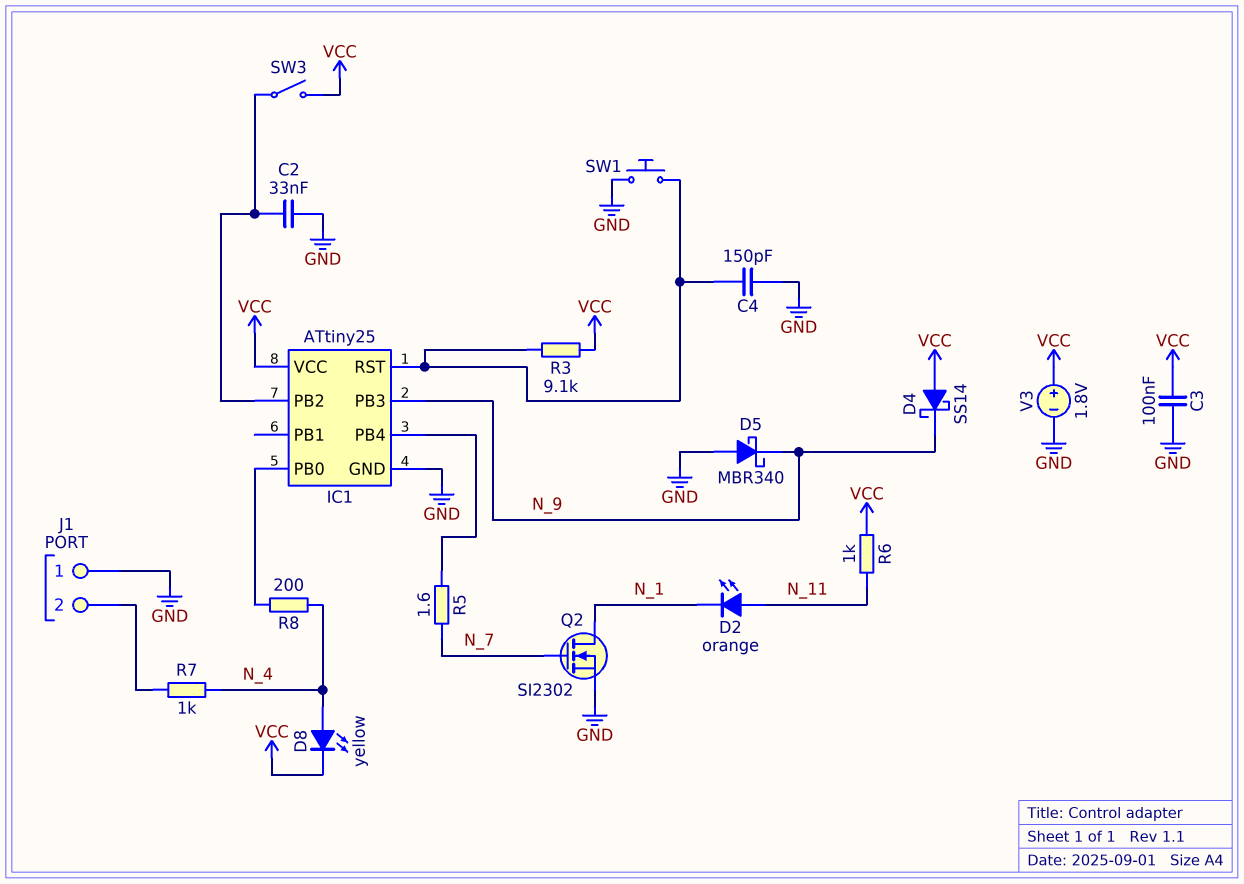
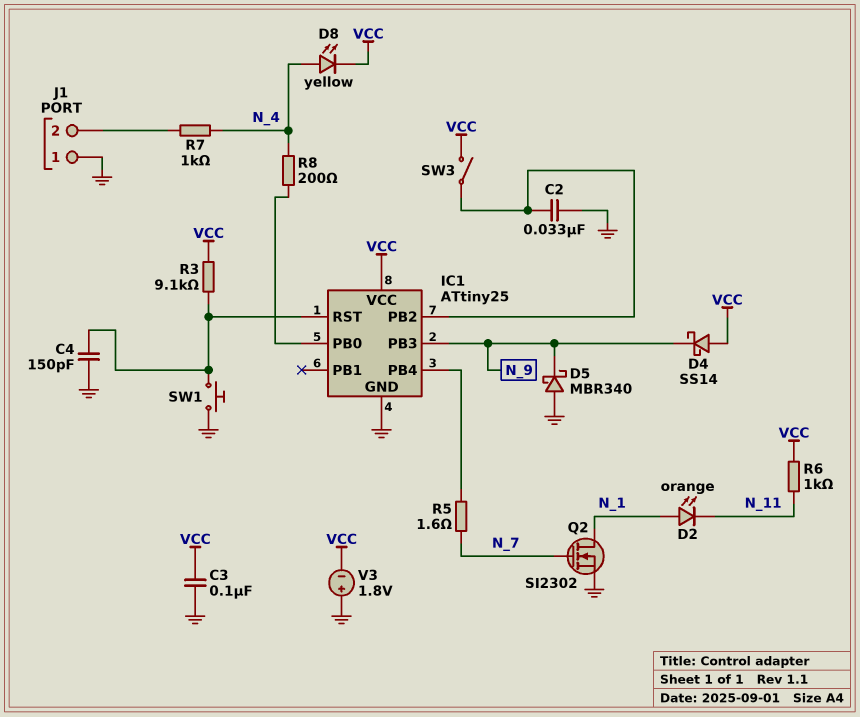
D2: LED orange (A N_11, K N_1) -> LED orange (A N_1, K N_11)
V3: 1.8V (plus VCC, minus GND) -> 1.8V (plus GND, minus VCC)

